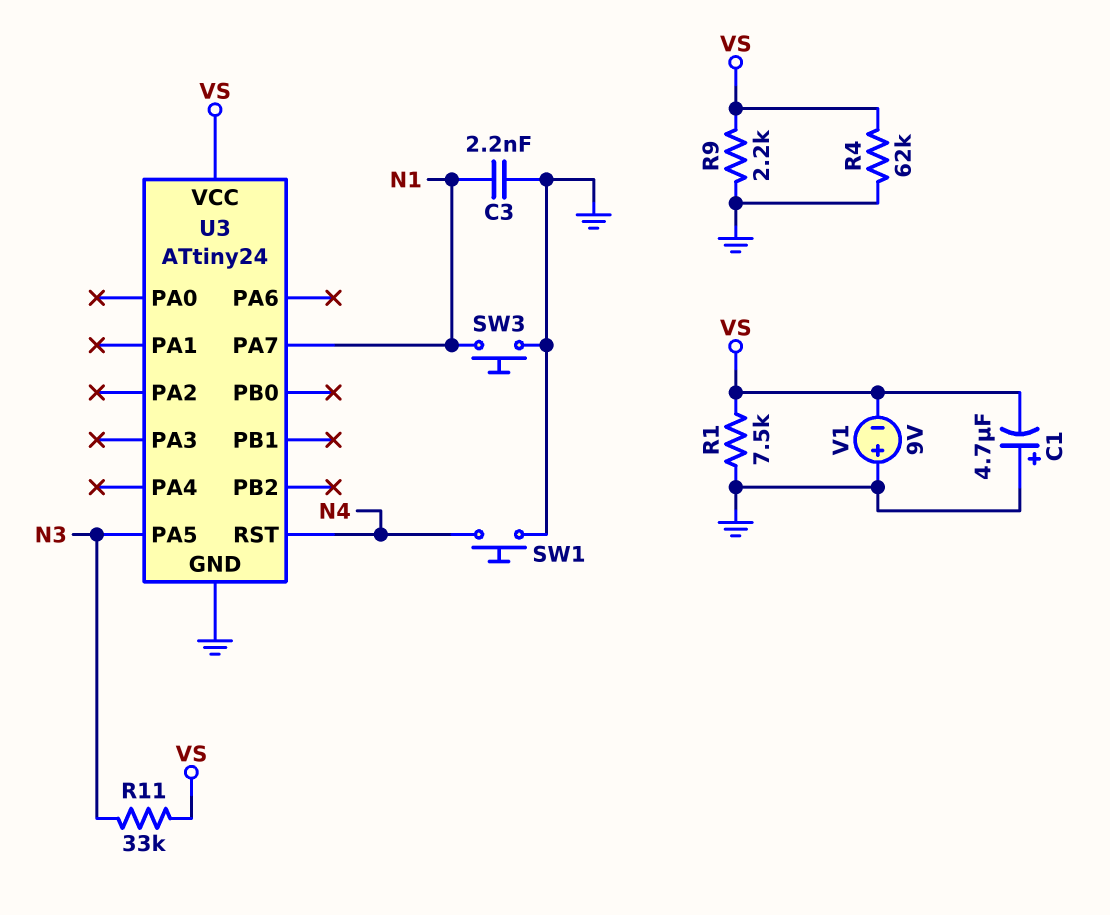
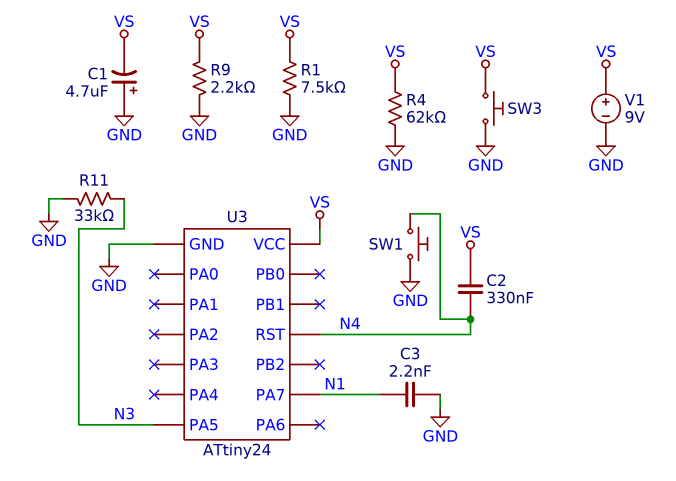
C2: none -> 330nF (N4, VS)
R11: 33k (N3, VS) -> 33k (GND, N3)
SW3: button (GND, N1) -> button (GND, VS)
V1: 9V (plus GND, minus VS) -> 9V (plus VS, minus GND)

